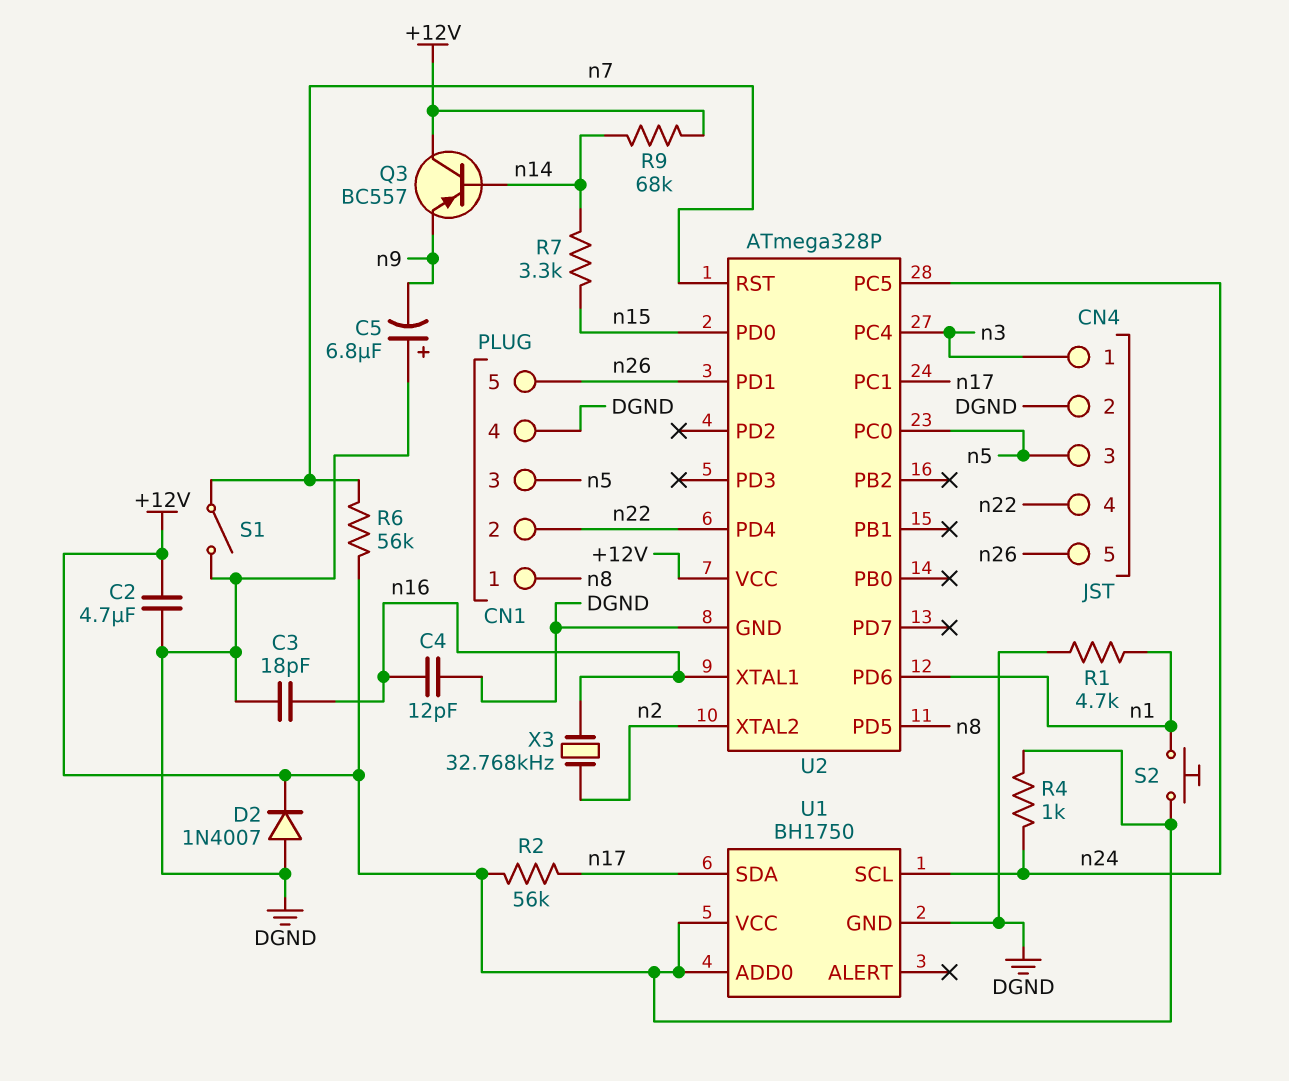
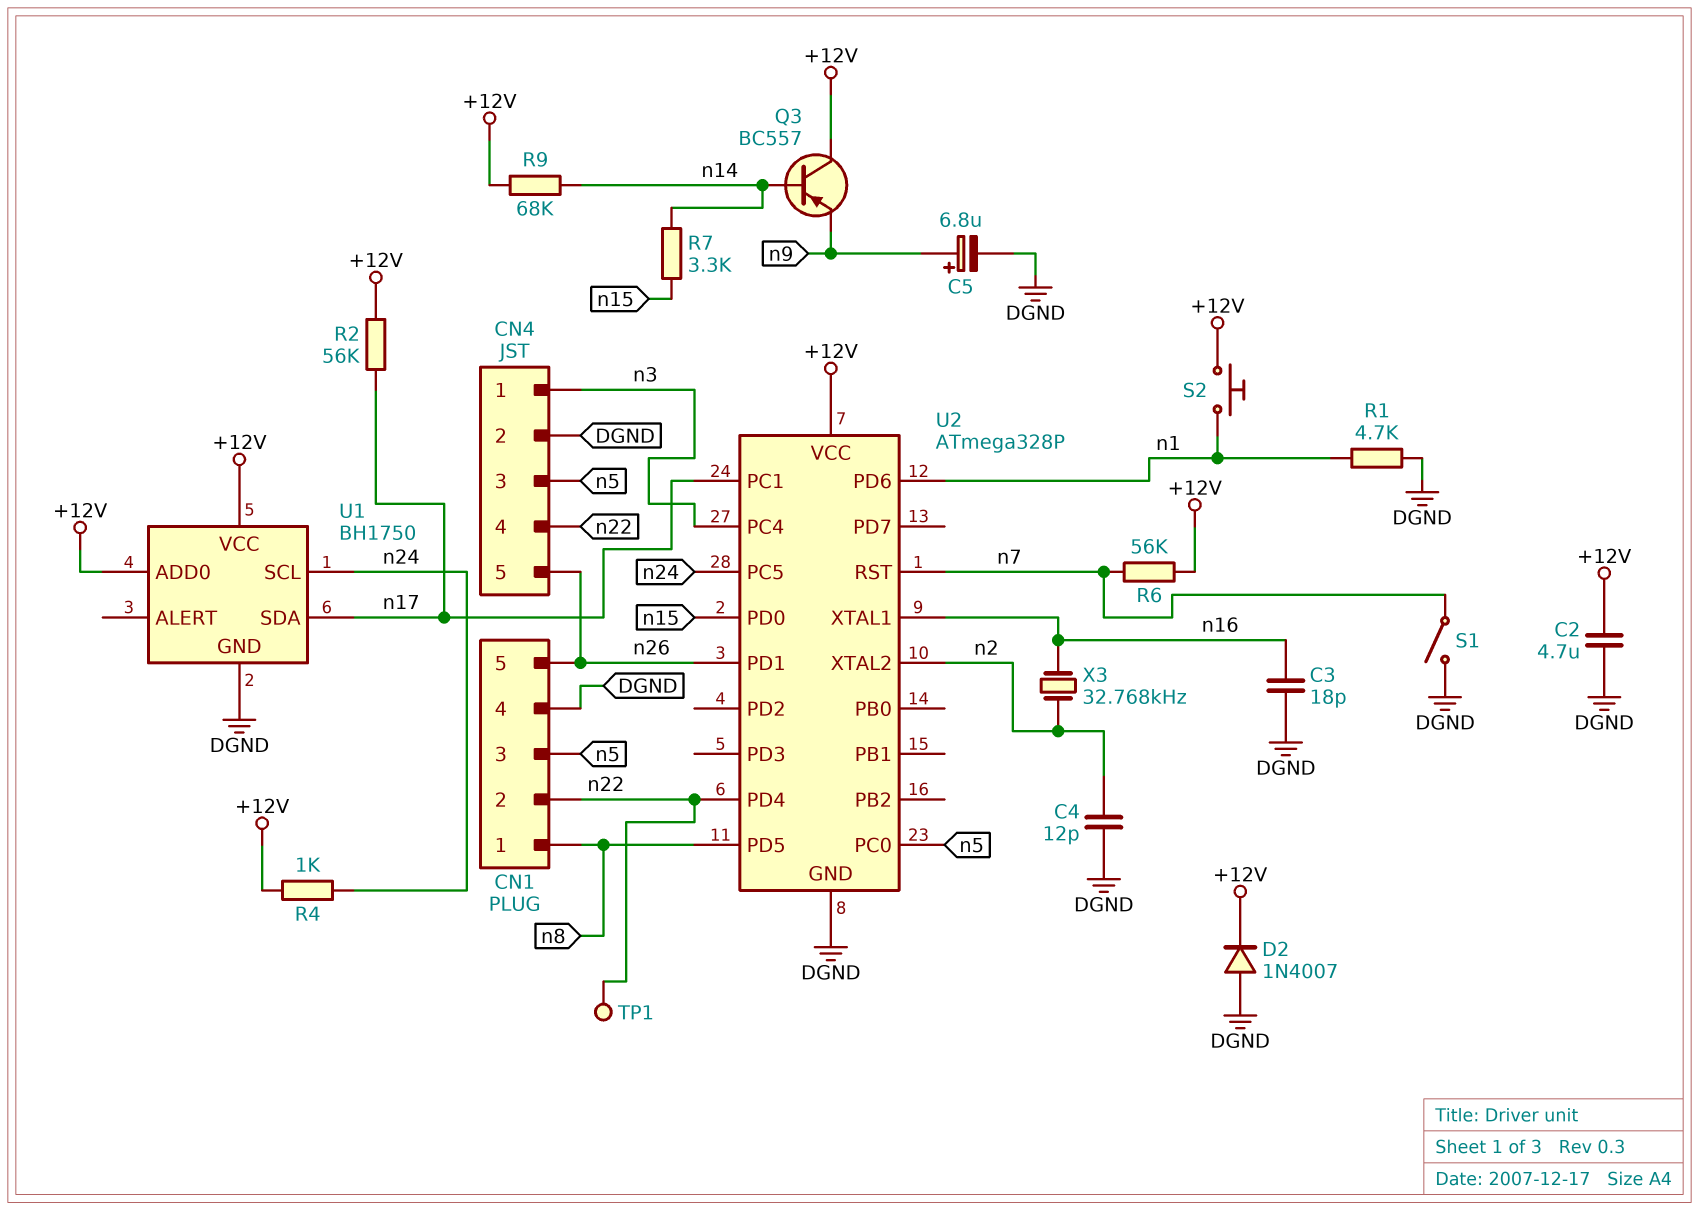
C4: 12pF (DGND, n16) -> 12pF (DGND, n2)
C5: 6.8uF (plus DGND, minus n9) -> 6.8uF (plus n9, minus DGND)
TP1: none -> test point (n22)

